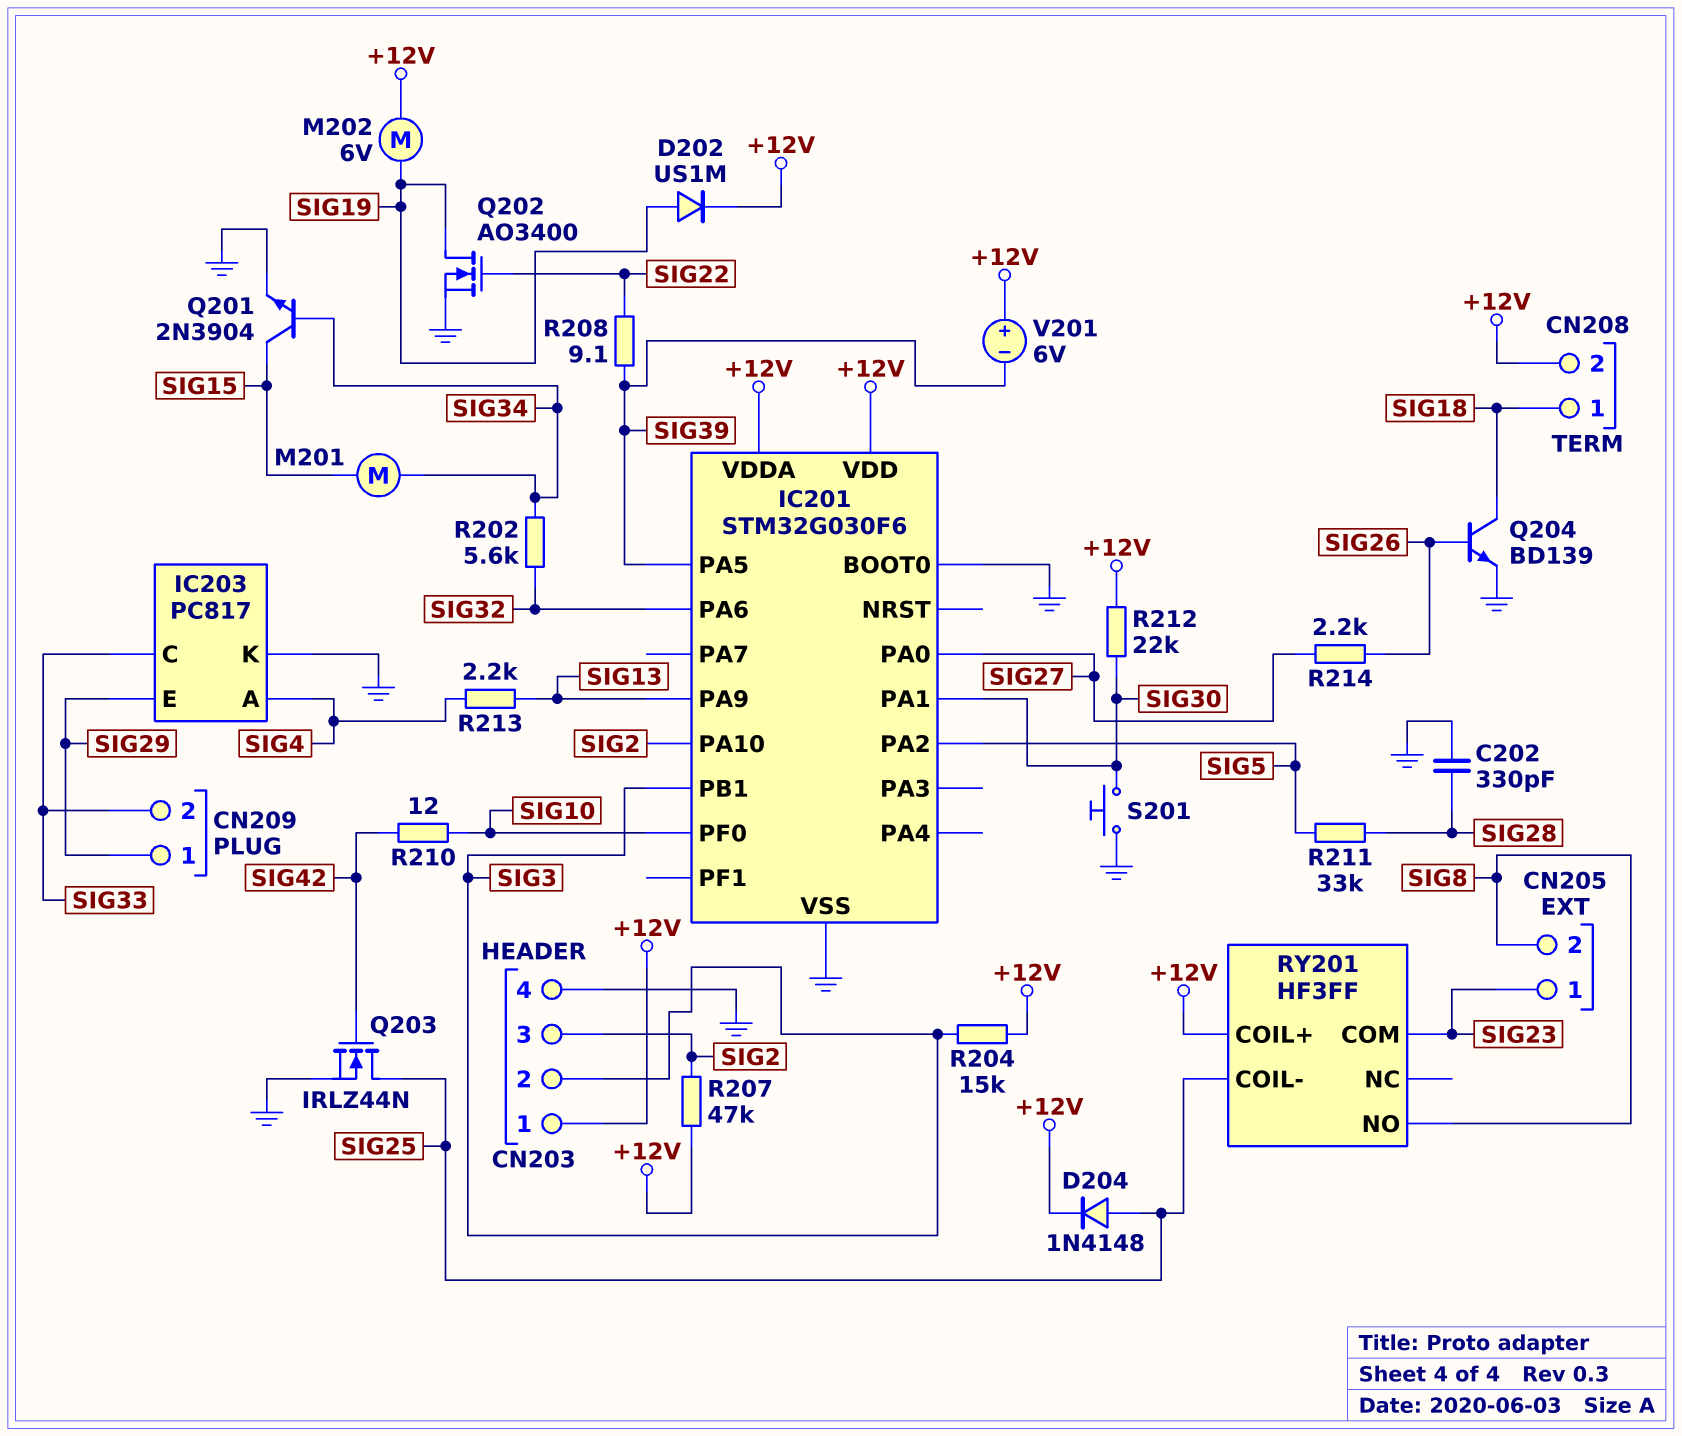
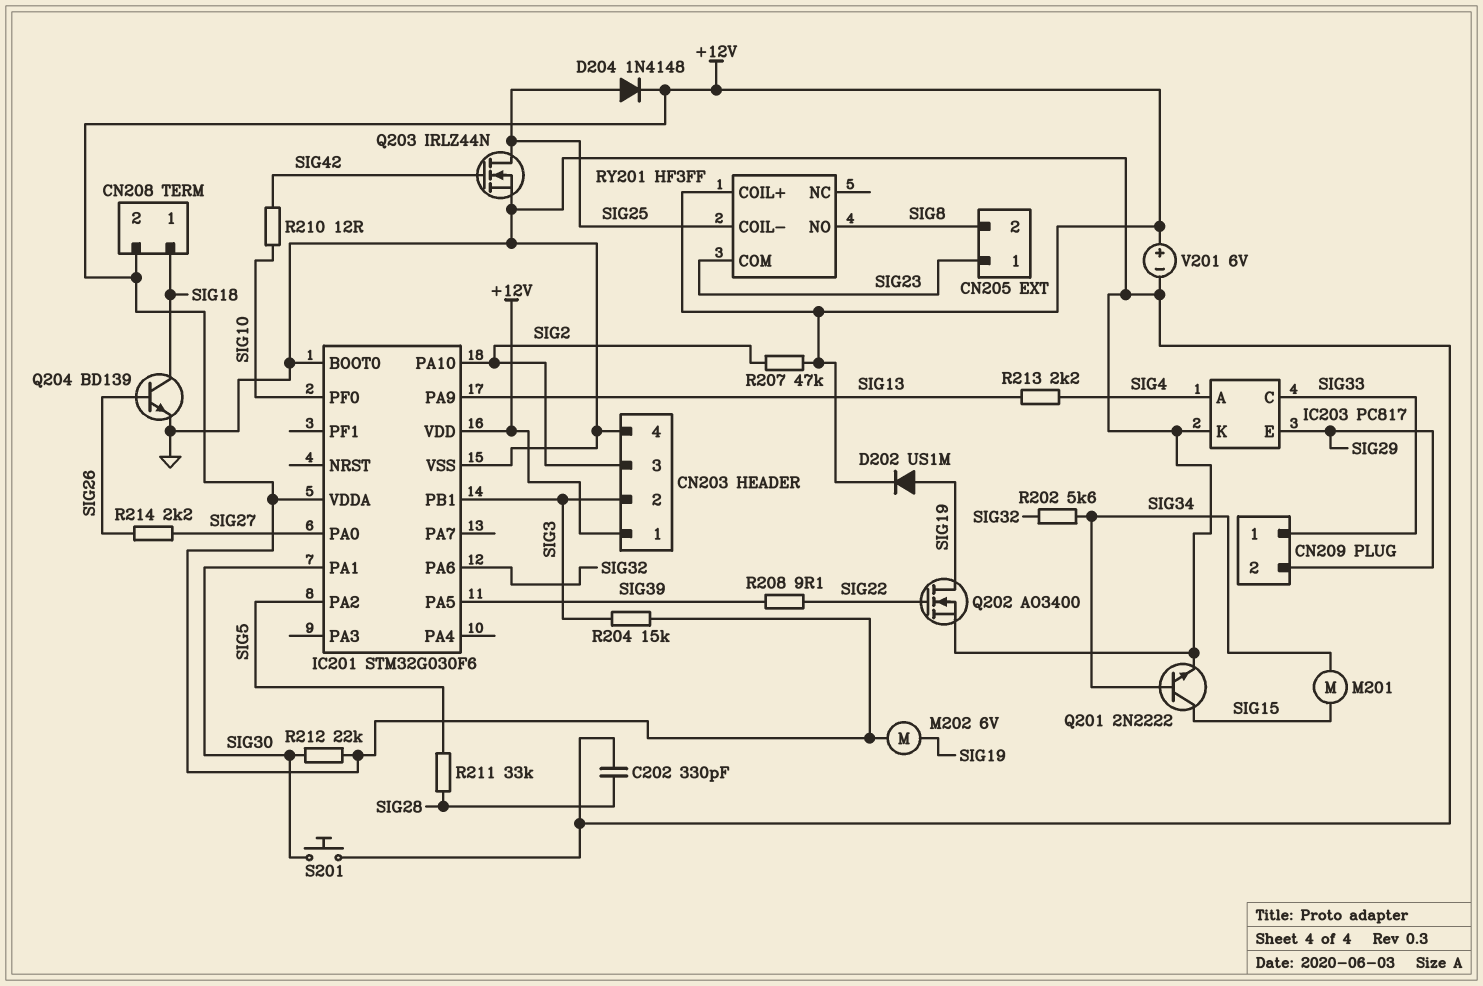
CN209 pin 1: SIG29 -> SIG33
CN209 pin 2: SIG33 -> SIG29
Q201: NPN 2N3904 (B SIG34, C SIG15, E GND) -> NPN 2N2222 (B SIG34, C SIG15, E GND)
V201: 6V (plus +12V, minus SIG39) -> 6V (plus +12V, minus GND)

